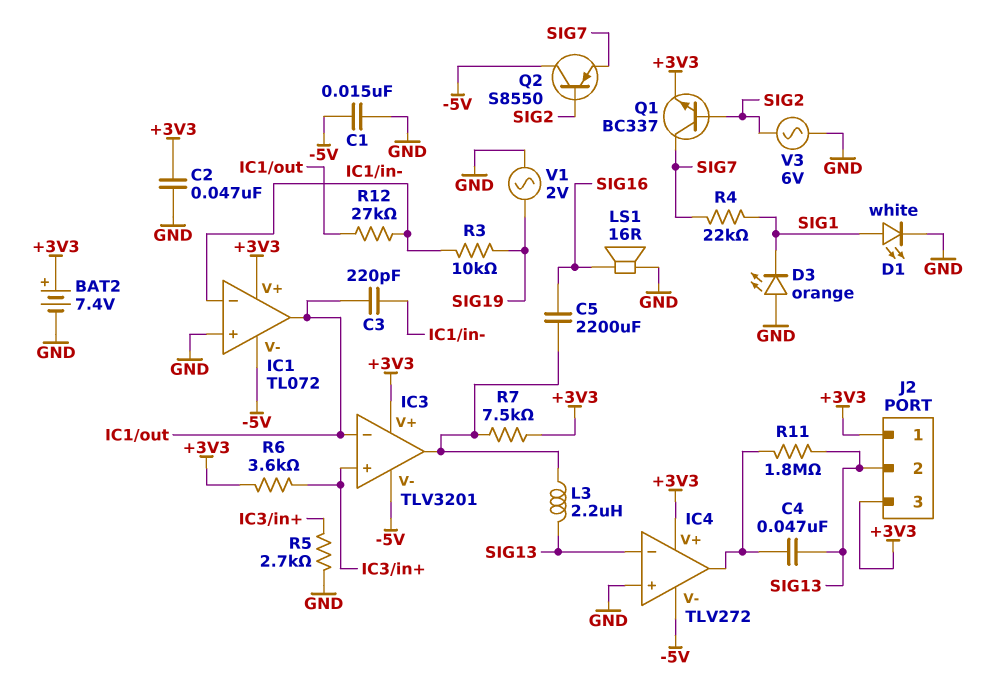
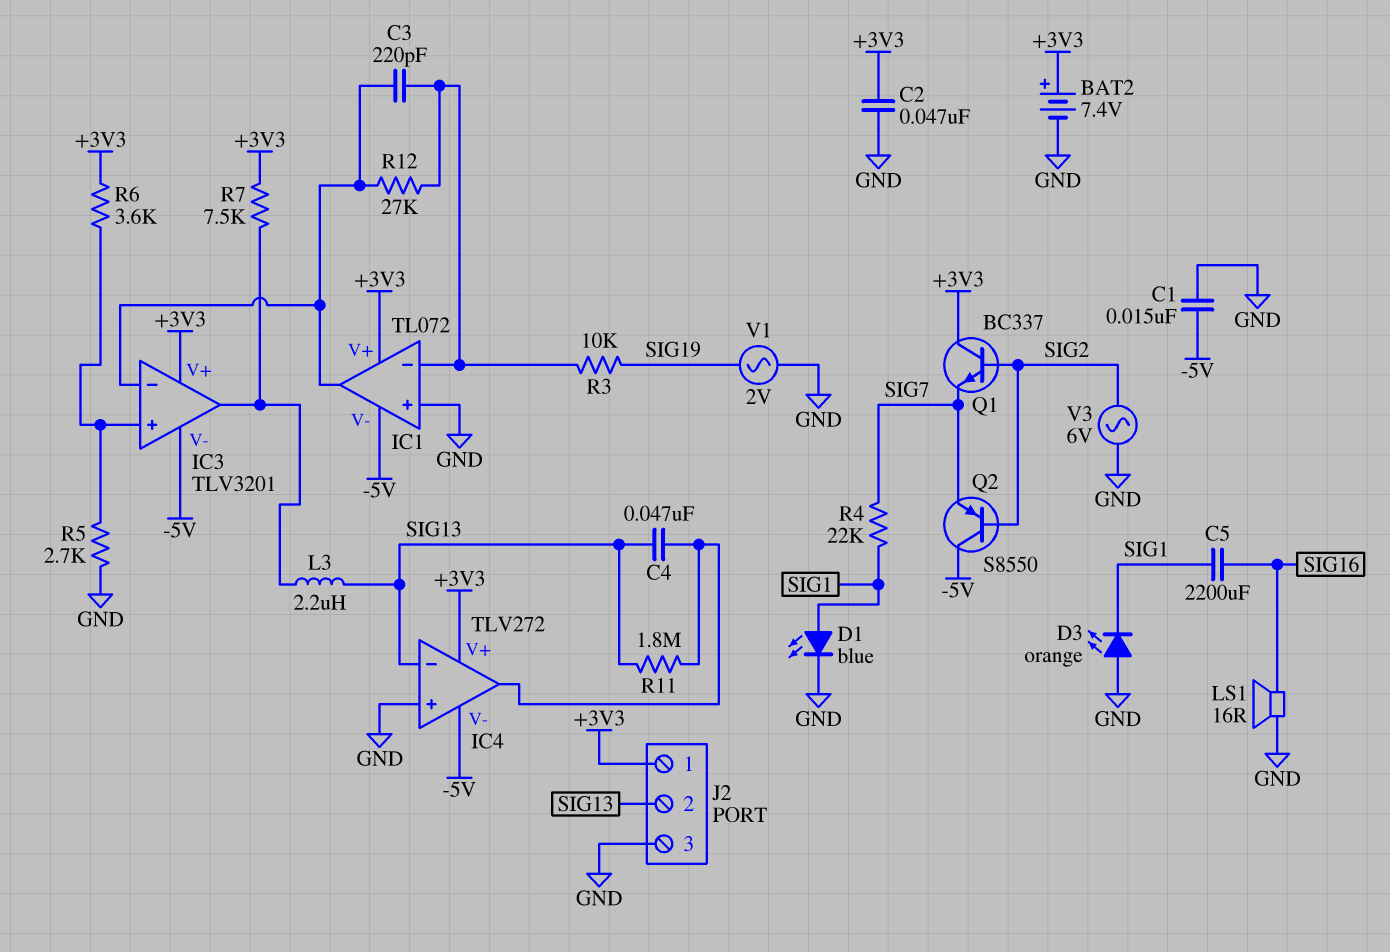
C5: 2200uF (IC3/out, SIG16) -> 2200uF (SIG1, SIG16)
D1: LED white (A SIG1, K GND) -> LED blue (A SIG1, K GND)
J2 pin 3: +3V3 -> GND
Q1: NPN BC337 (B SIG2, C SIG7, E +3V3) -> NPN BC337 (B SIG2, C +3V3, E SIG7)

